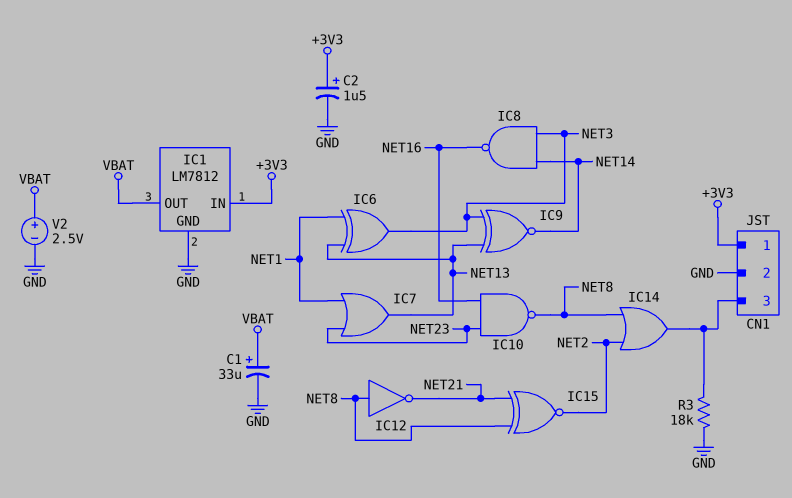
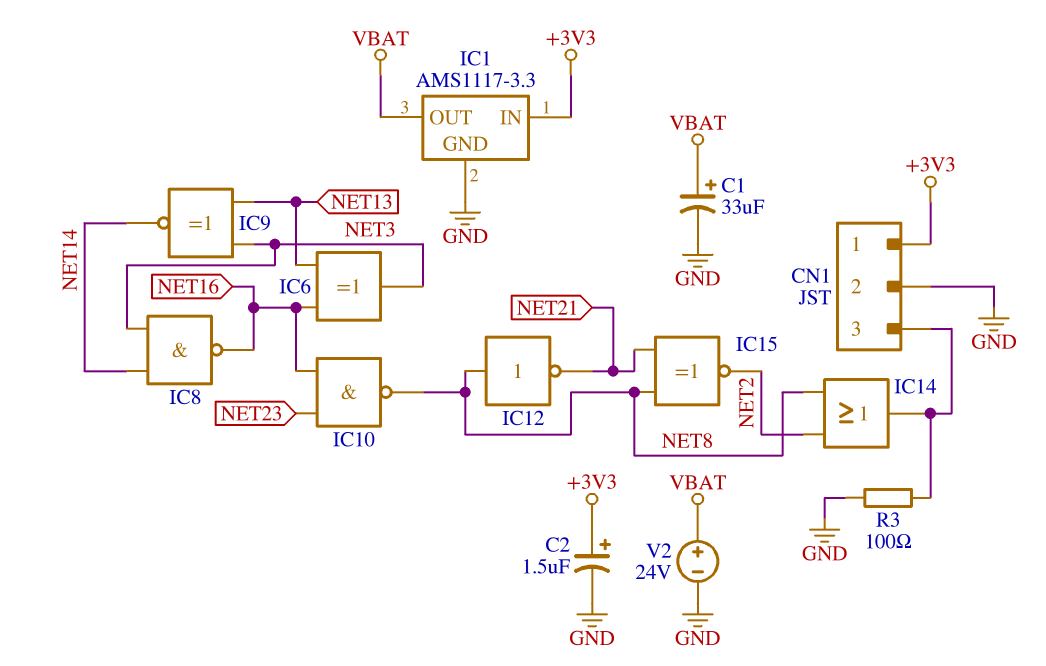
IC1: LM7812 -> AMS1117-3.3
IC6: XOR (in NET1, in NET13, out NET3) -> XOR (in NET13, in NET16, out NET3)
IC7: OR (in NET1, in NET23, out NET13) -> none
R3: 18k (CN1/3, GND) -> 100 (CN1/3, GND)
V2: 2.5V (plus VBAT, minus GND) -> 24V (plus VBAT, minus GND)

